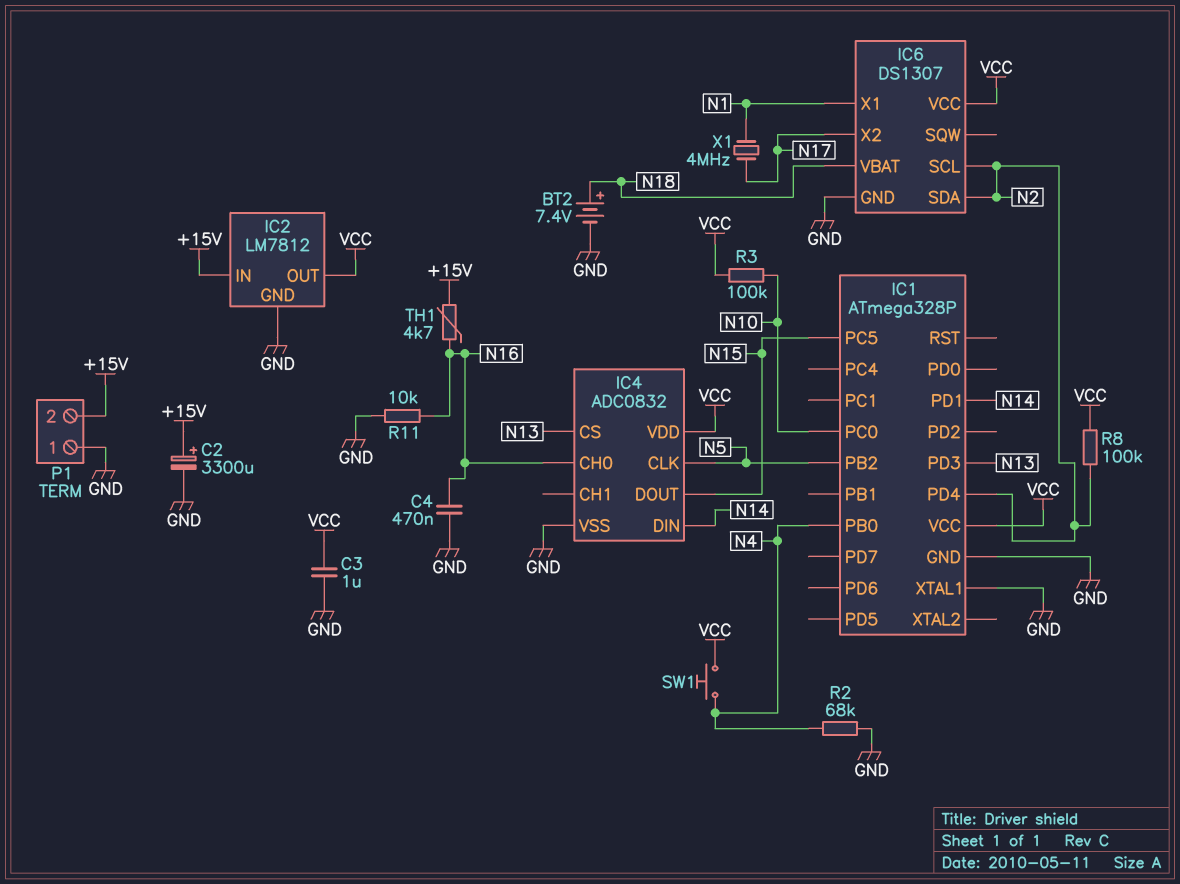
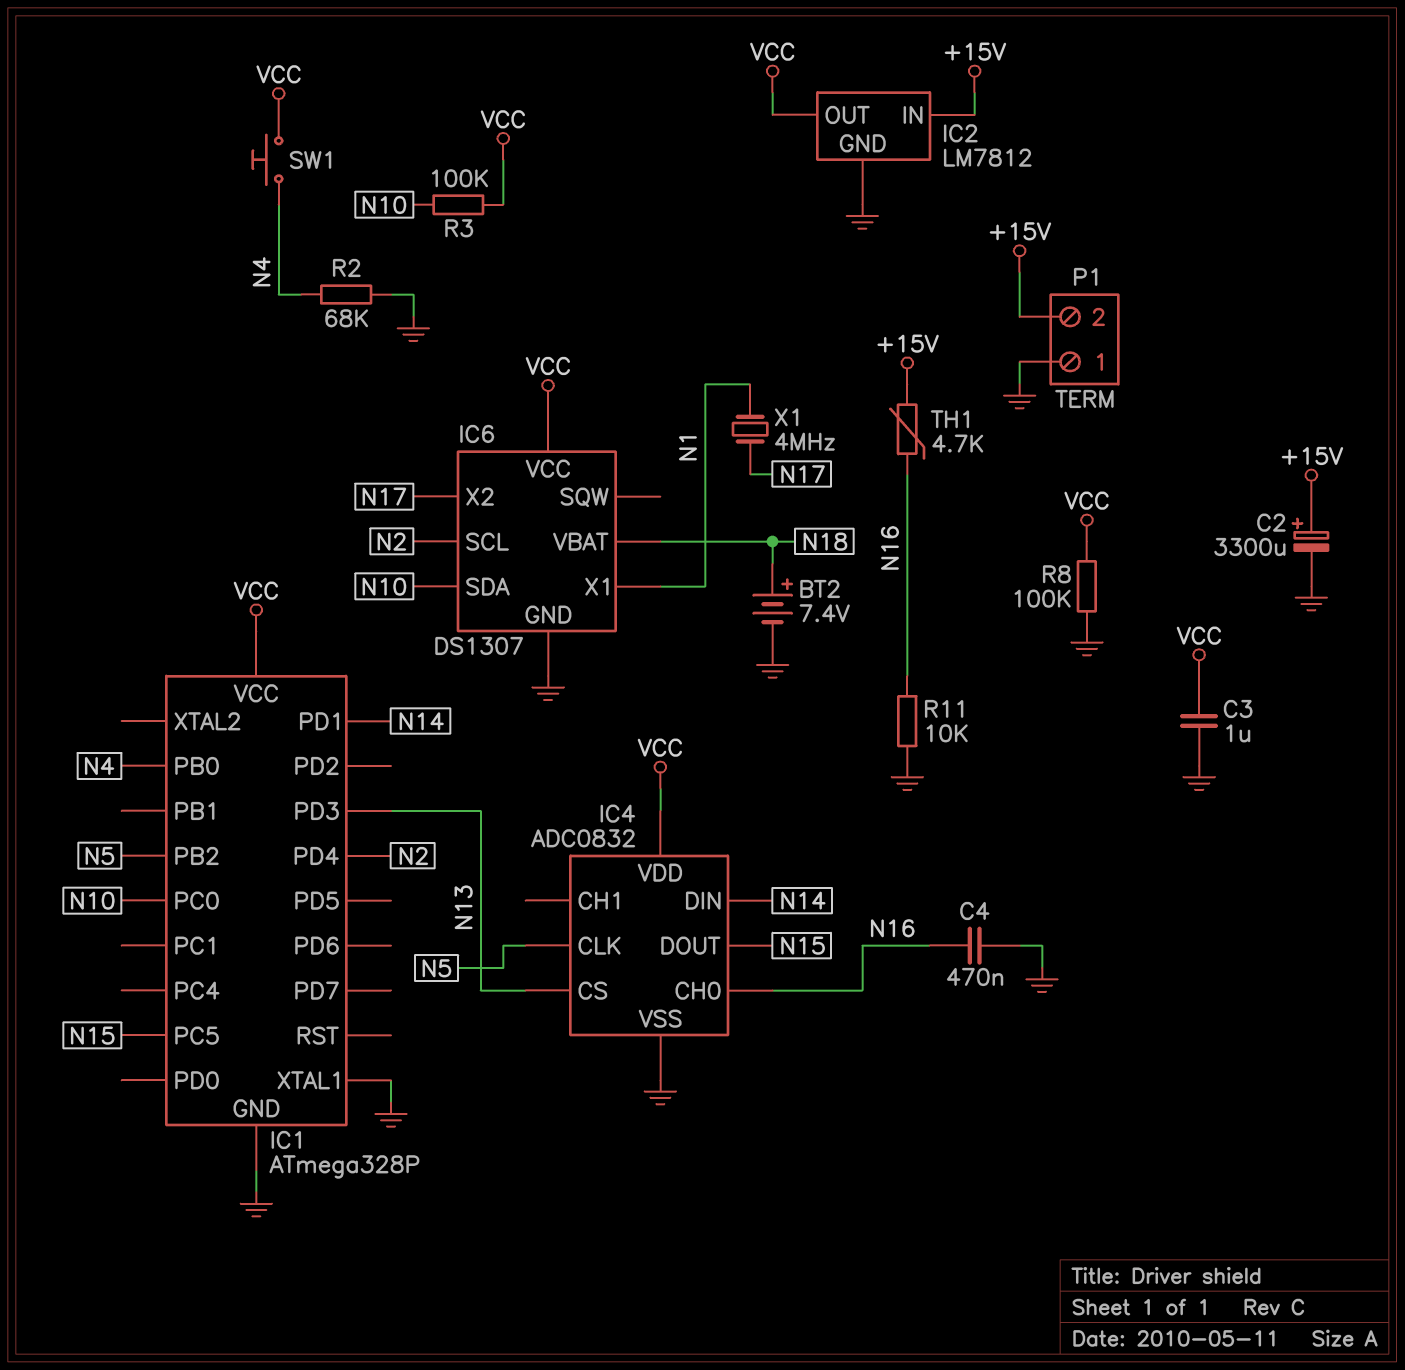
IC6 pin SDA: N2 -> N10
R8: 100k (N2, VCC) -> 100k (GND, VCC)

